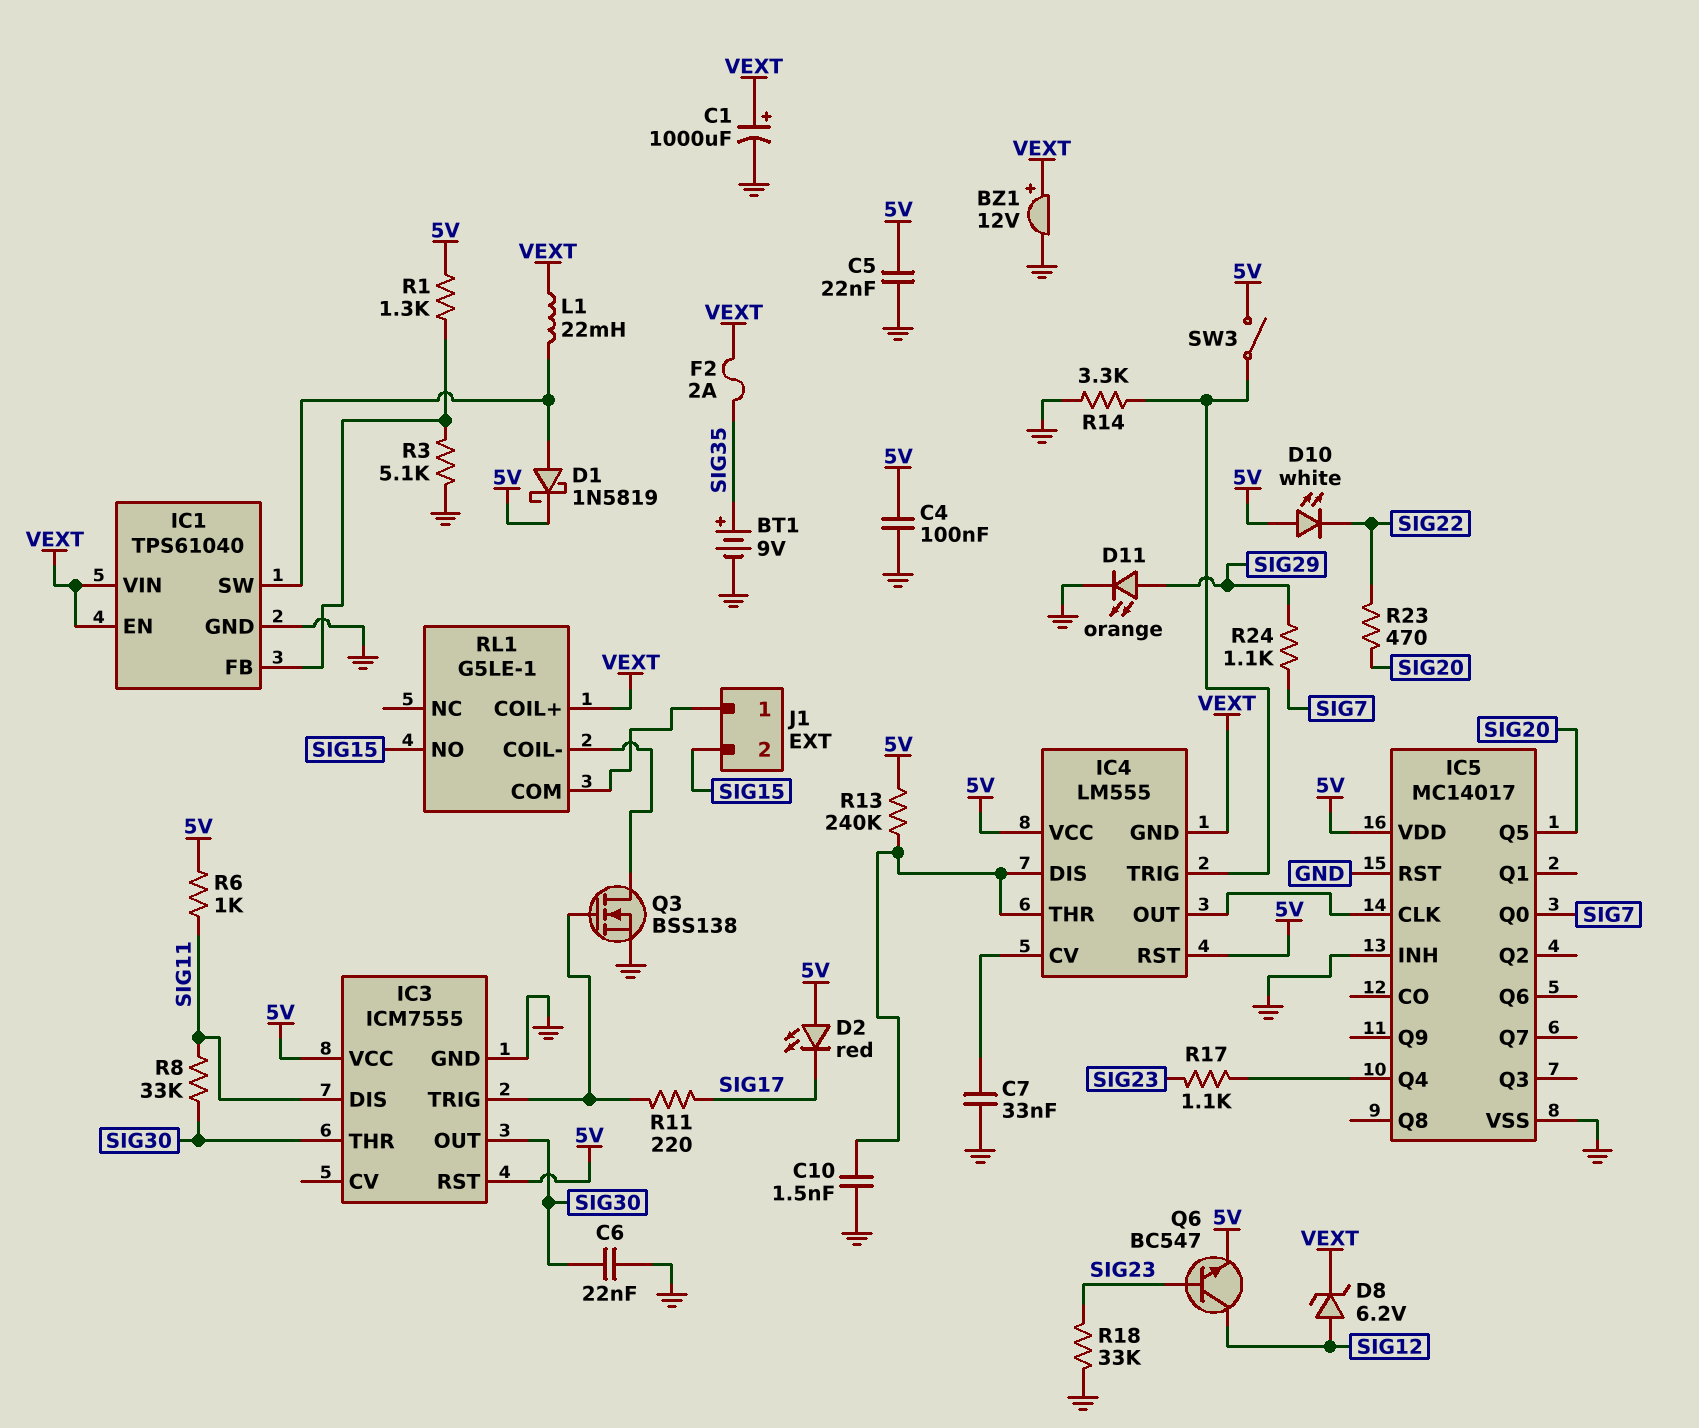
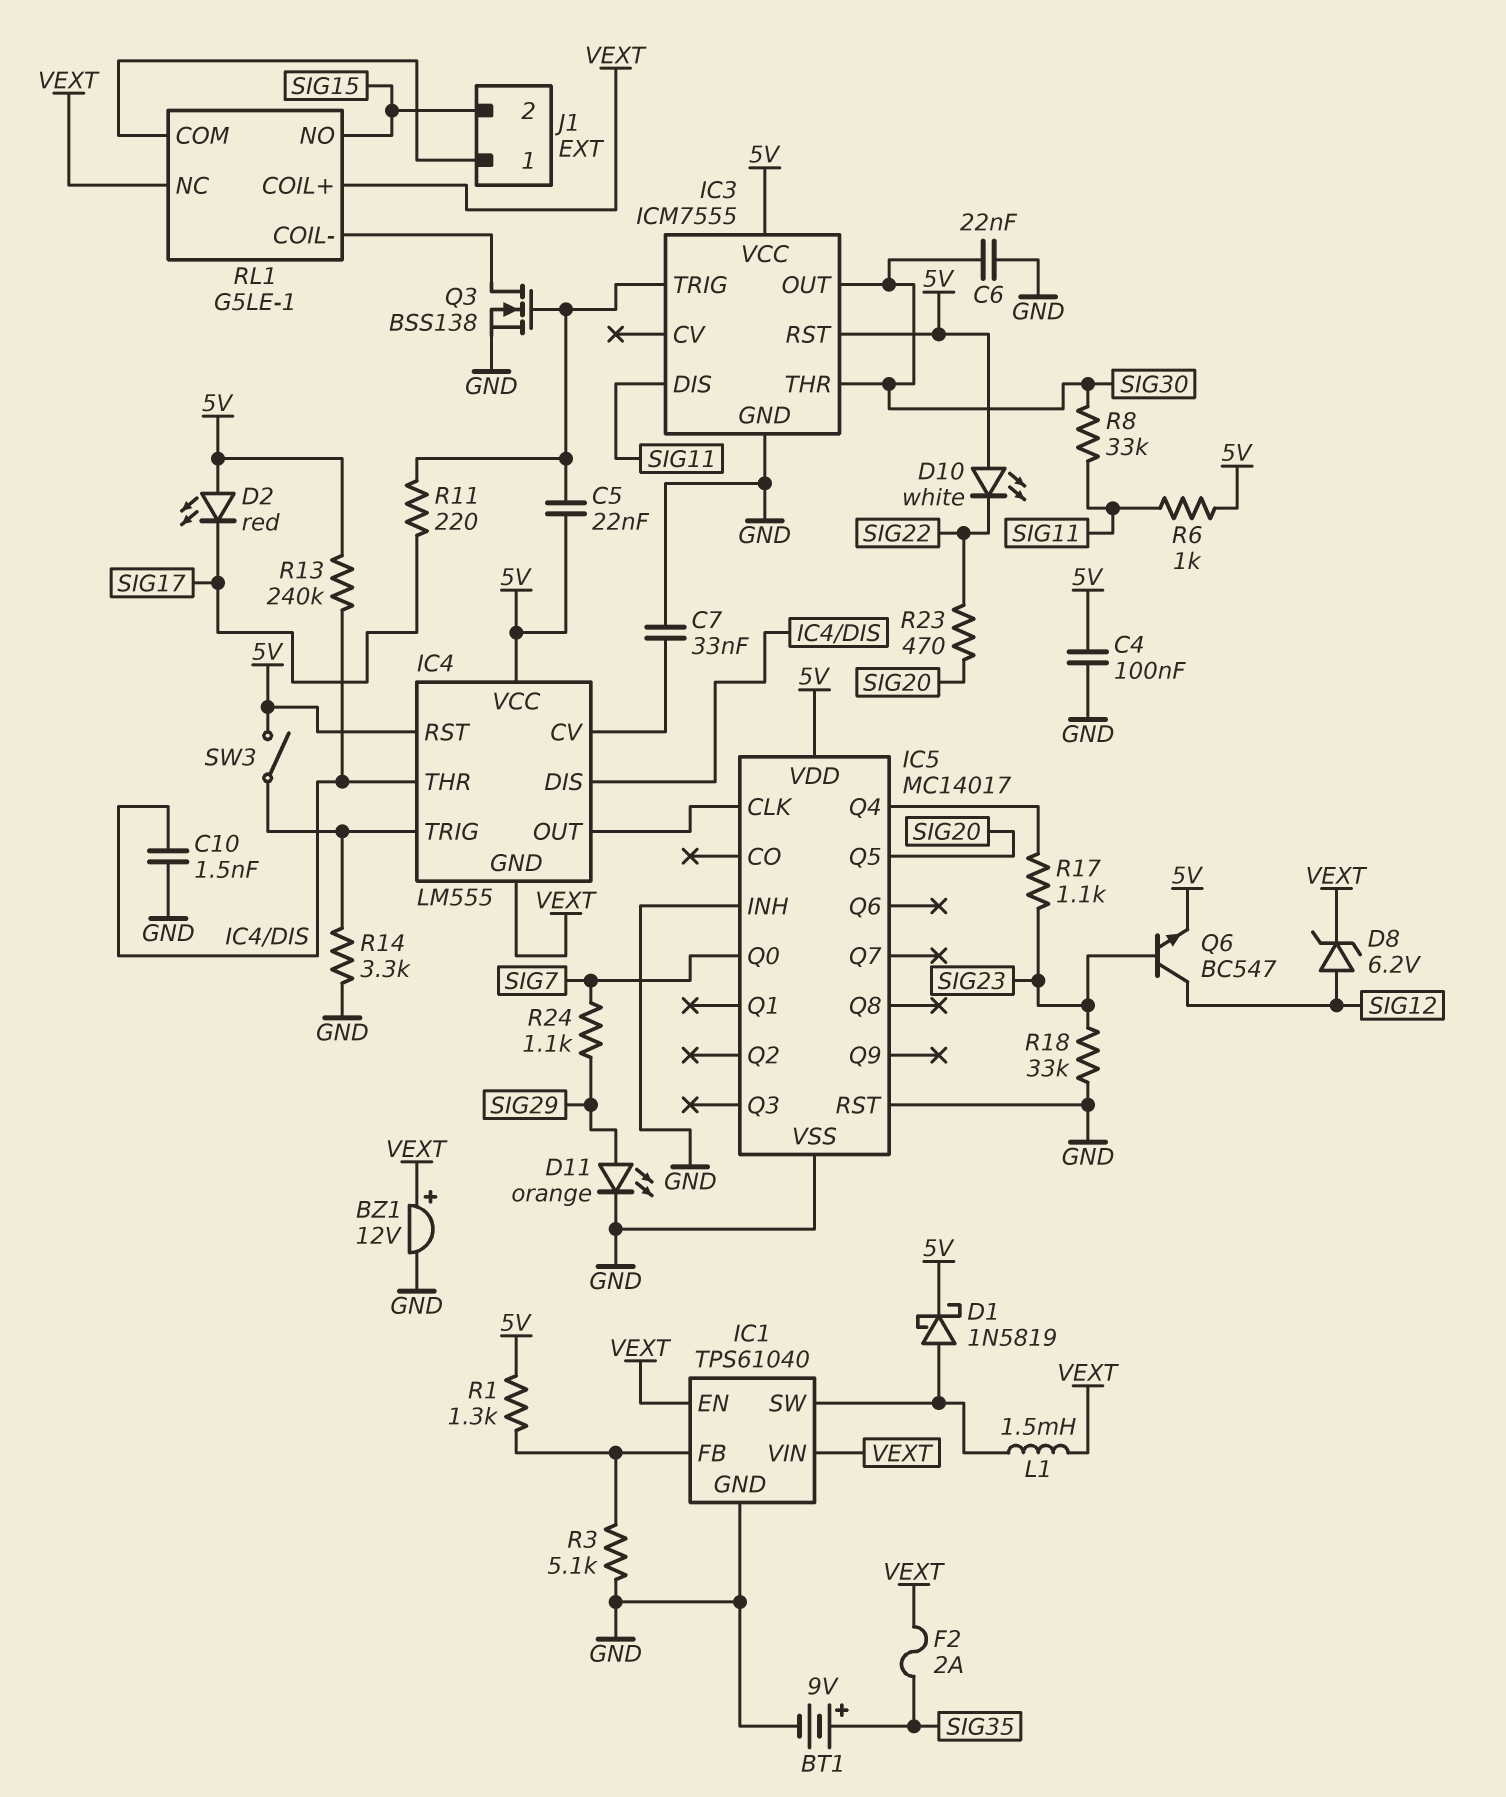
C1: 1000uF (plus VEXT, minus GND) -> none
C5: 22nF (5V, GND) -> 22nF (5V, IC3/TRIG)
L1: 22mH (IC1/SW, VEXT) -> 1.5mH (IC1/SW, VEXT)
RL1 pin NC: none -> VEXT

